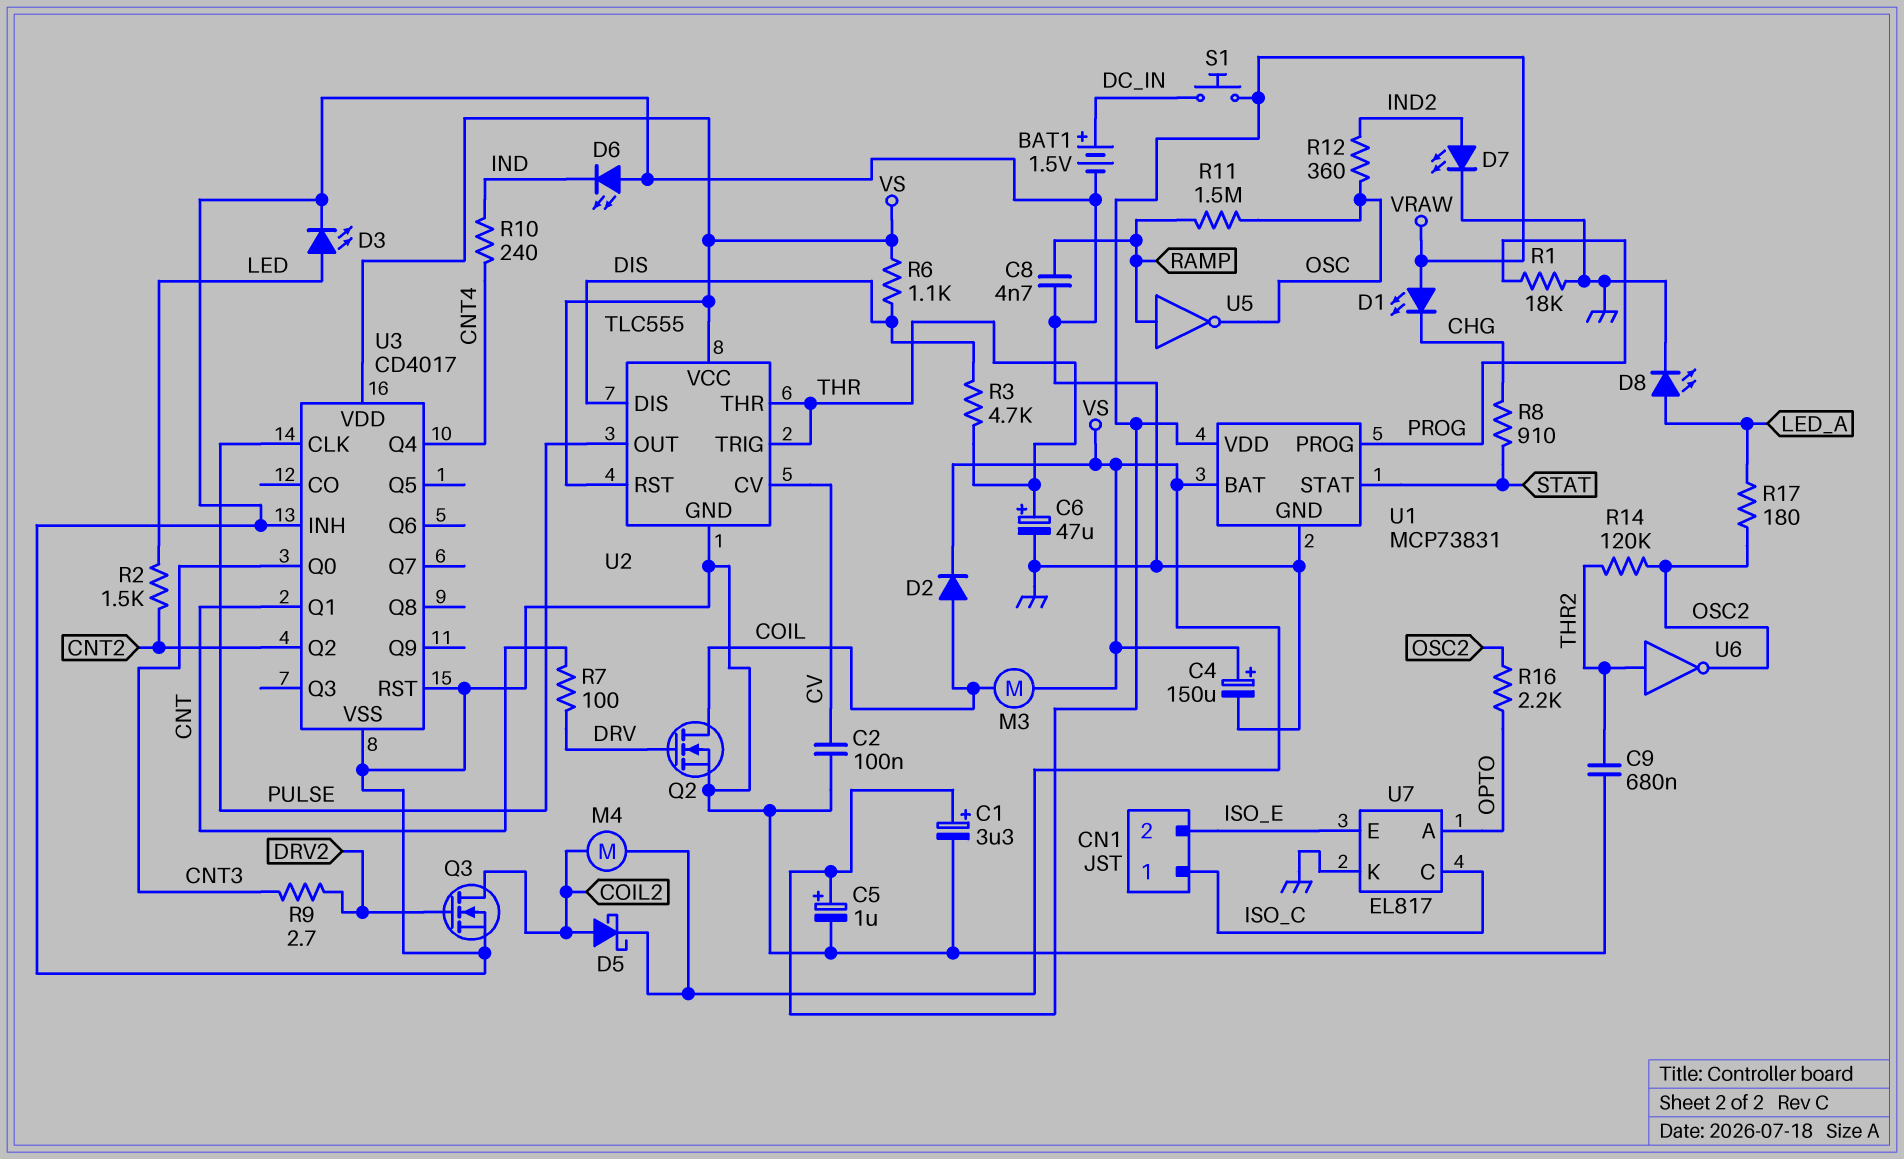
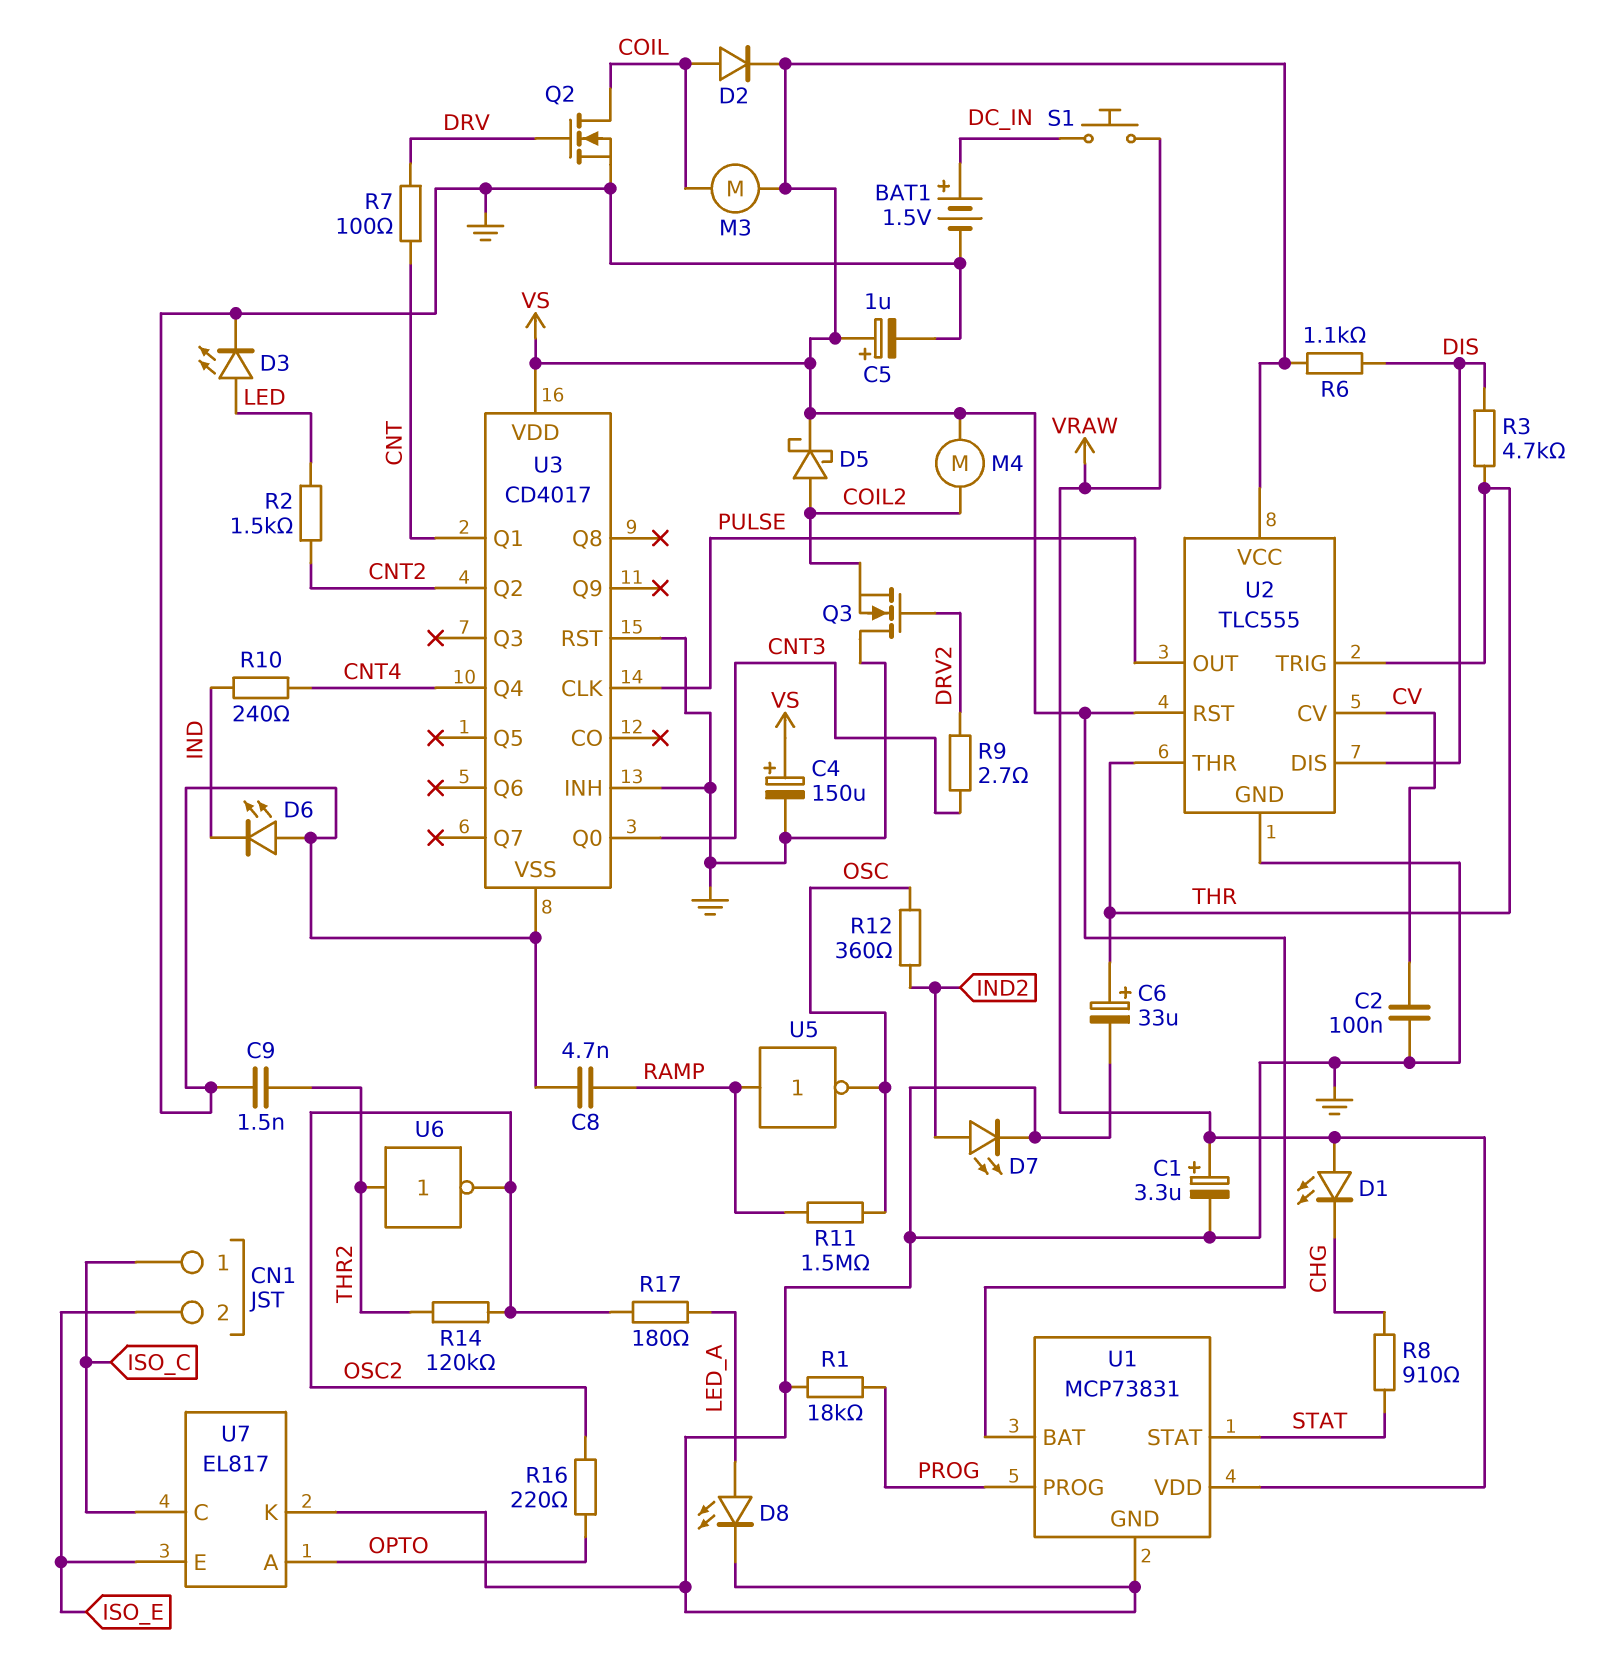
C5: 1uF (plus VRAW, minus GND) -> 1uF (plus VS, minus GND)
C6: 47uF (plus THR, minus GND) -> 33uF (plus THR, minus GND)
C9: 680nF (GND, THR2) -> 1.5nF (GND, THR2)
Q3: NMOS (G DRV2, D COIL2, S GND) -> NMOS (G DRV2, D GND, S COIL2)
R16: 2.2k (OPTO, OSC2) -> 220 (OPTO, OSC2)

